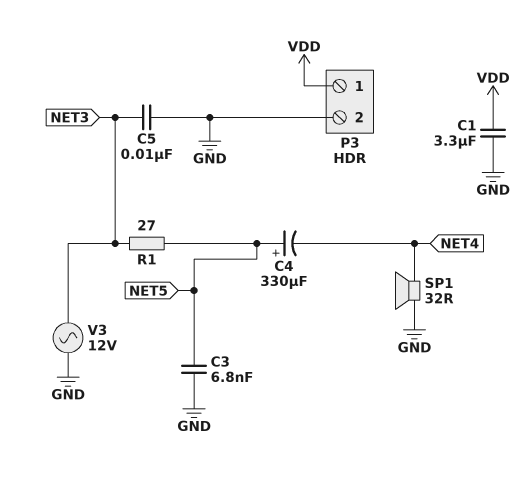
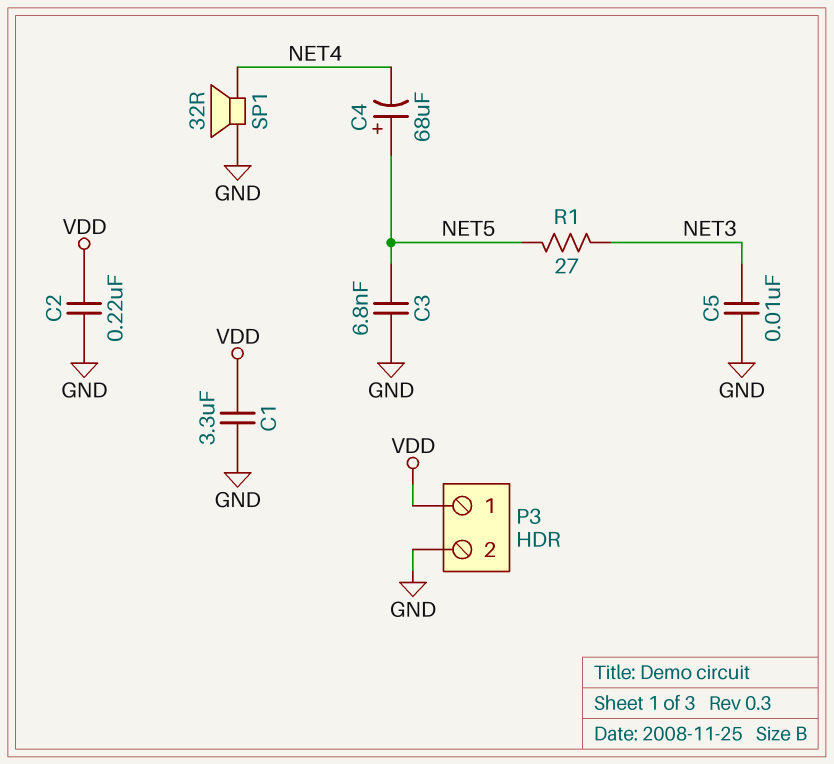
C2: none -> 220nF (GND, VDD)
C4: 330uF (plus NET5, minus NET4) -> 68uF (plus NET5, minus NET4)
V3: AC 12V (GND, NET3) -> none

